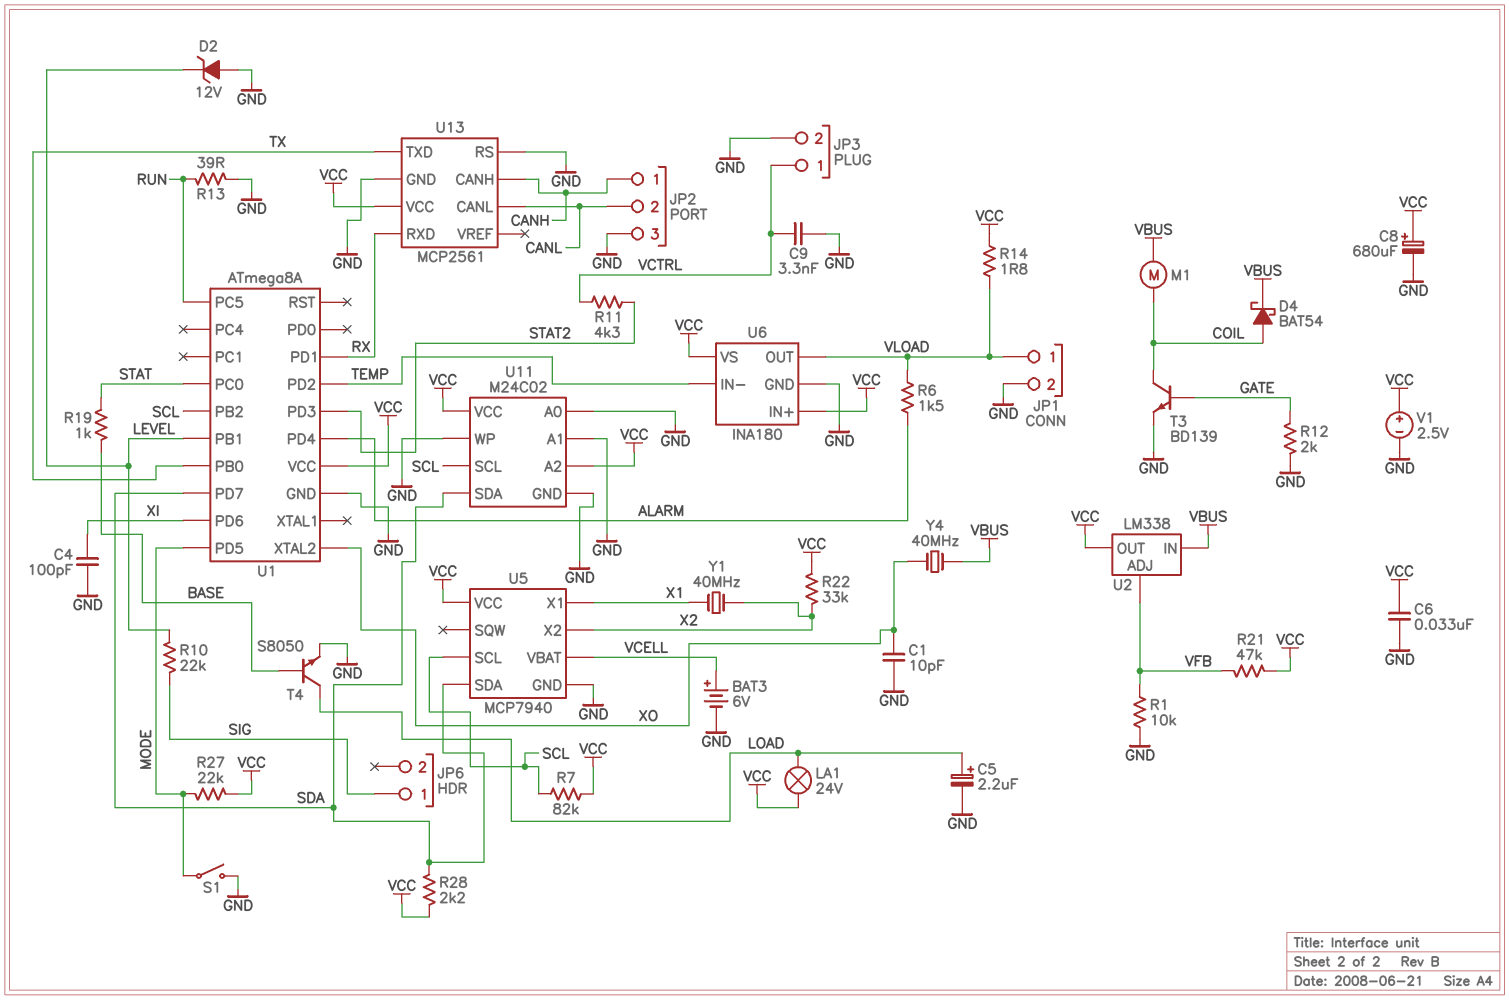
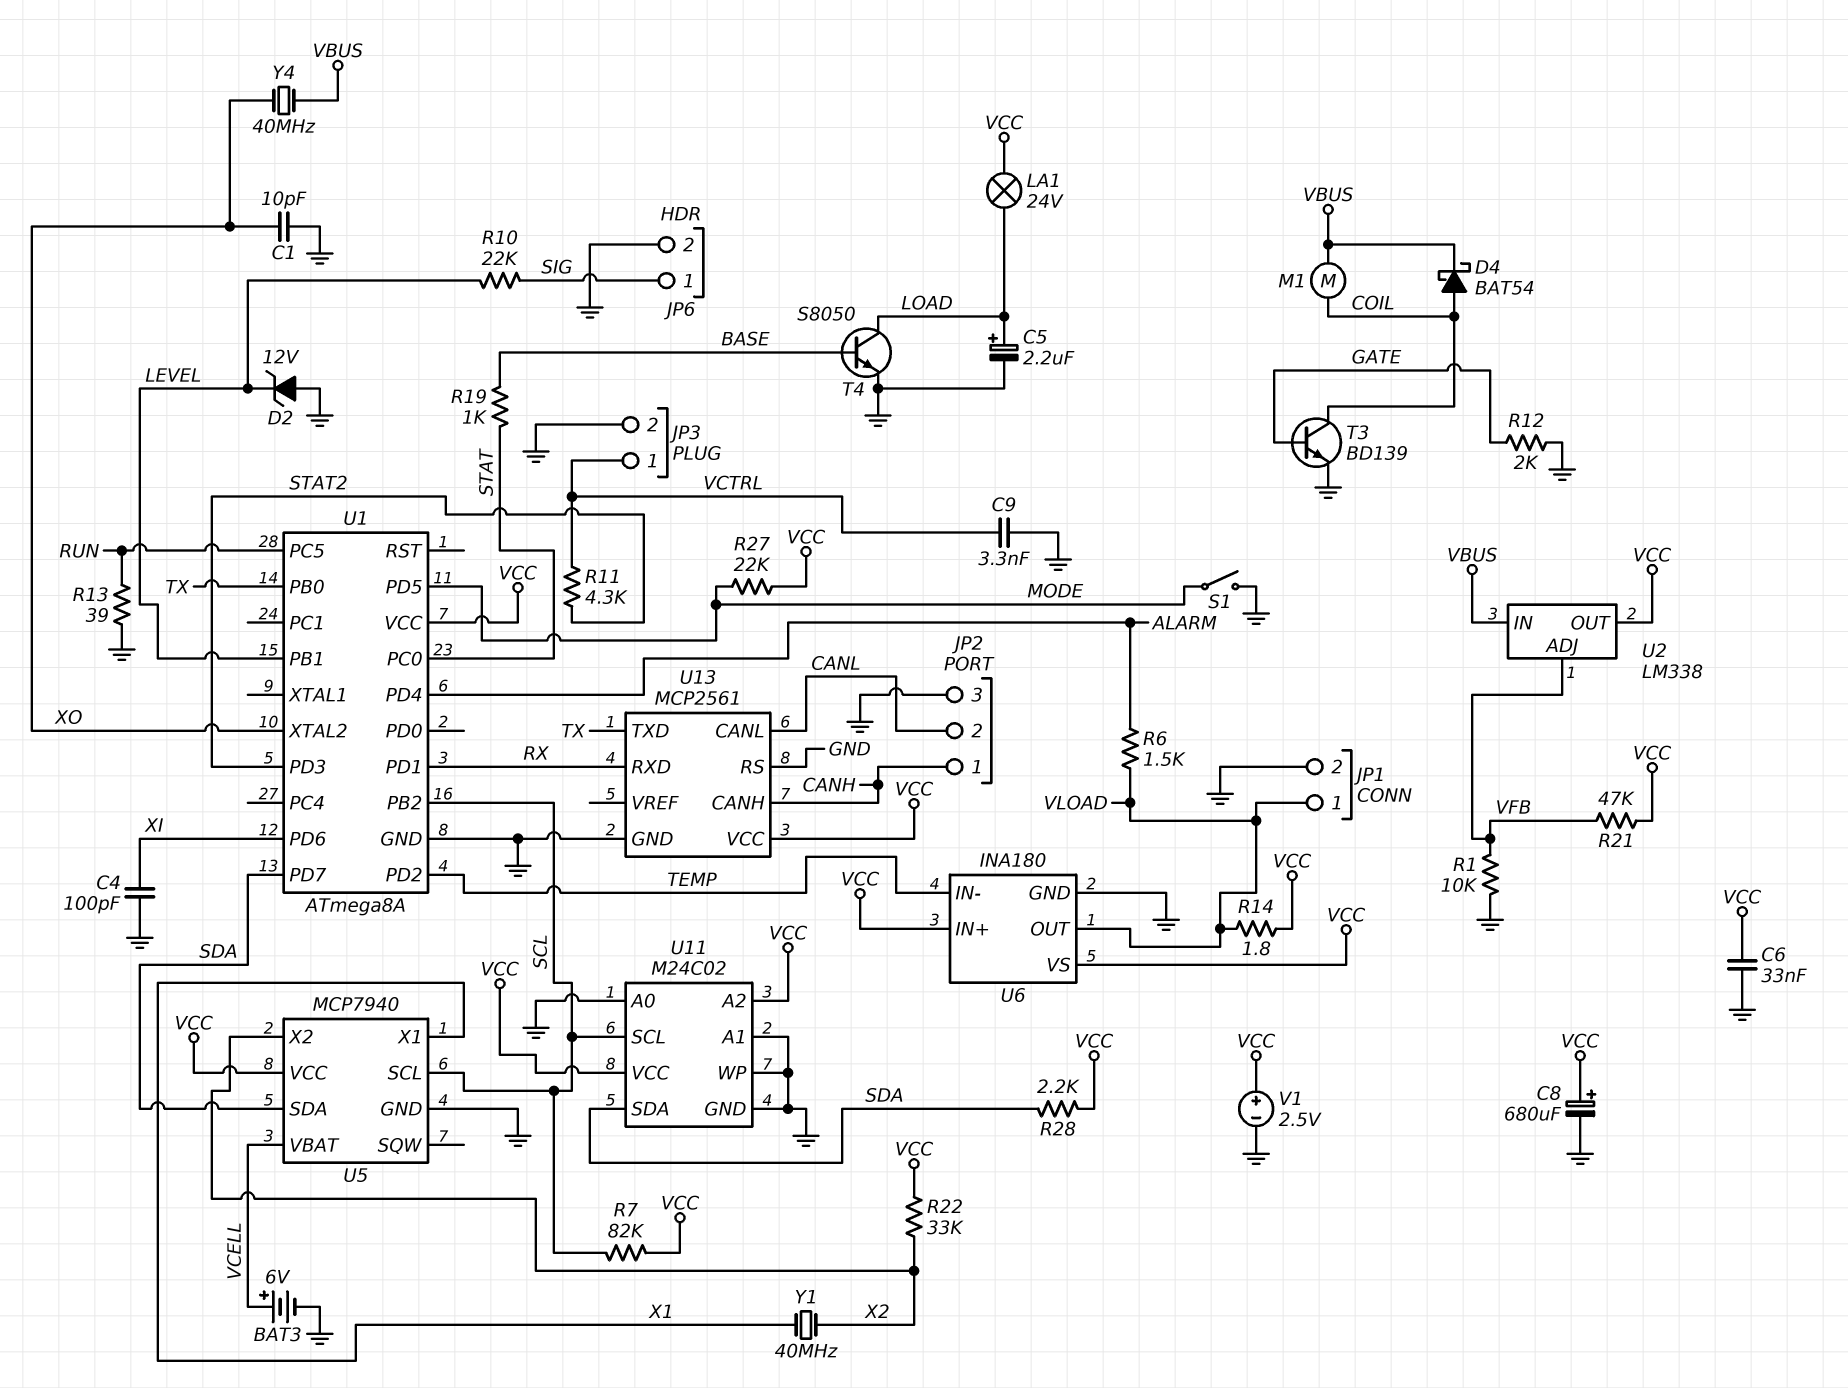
JP6 pin 2: none -> GND

